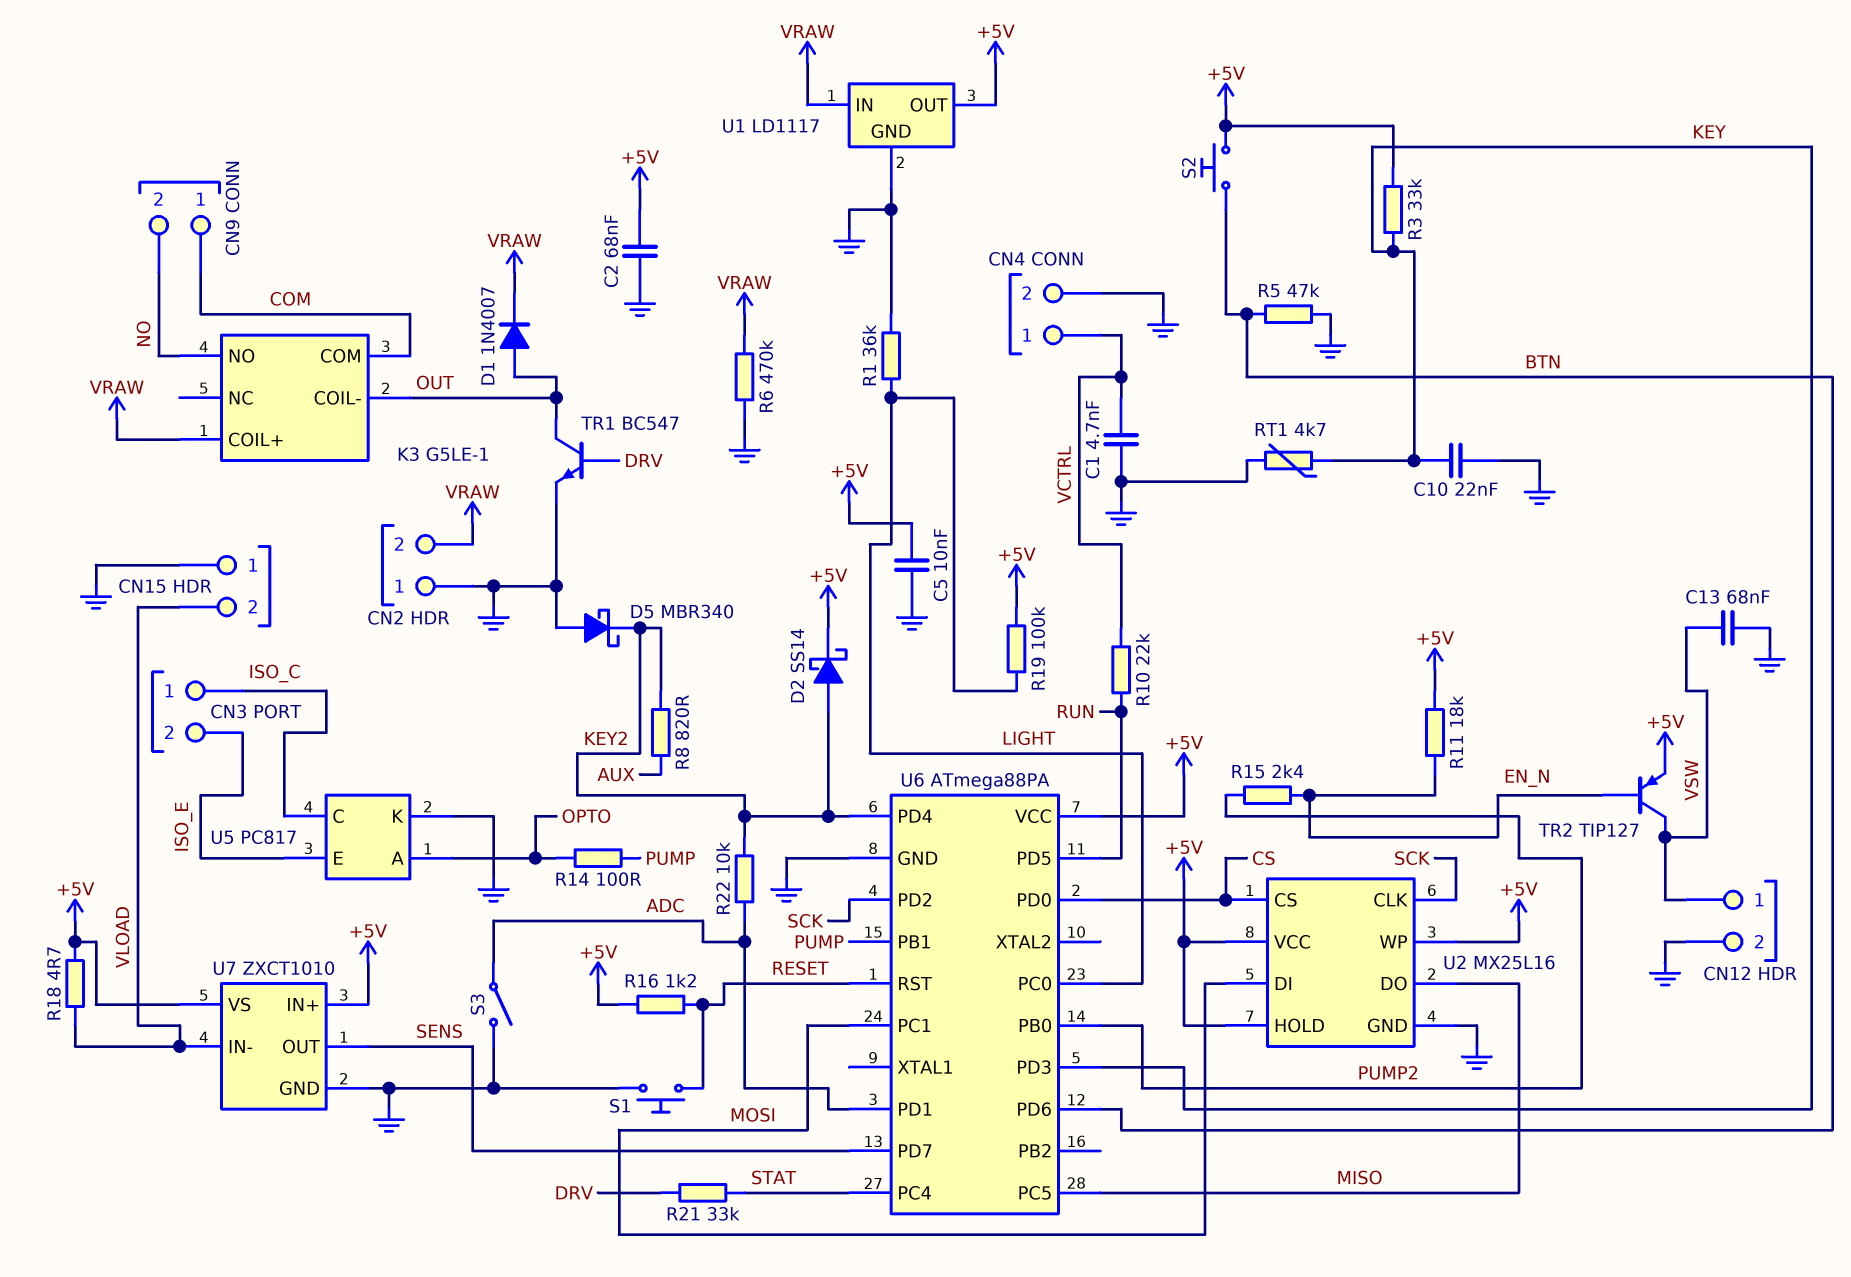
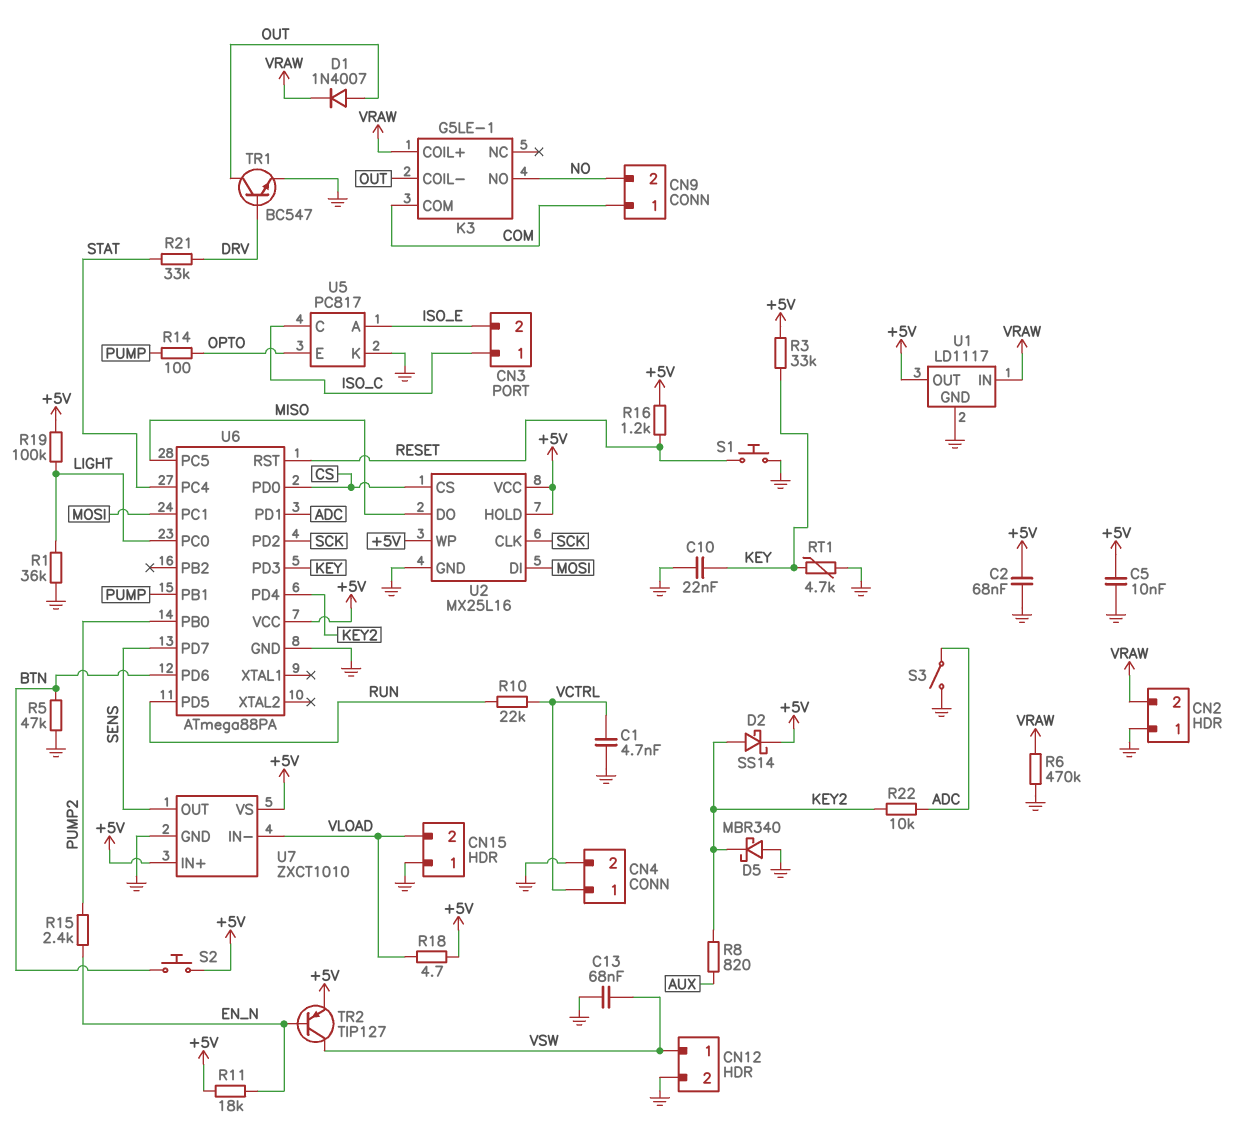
U5 pin A: OPTO -> ISO_E
U5 pin E: ISO_E -> OPTO

